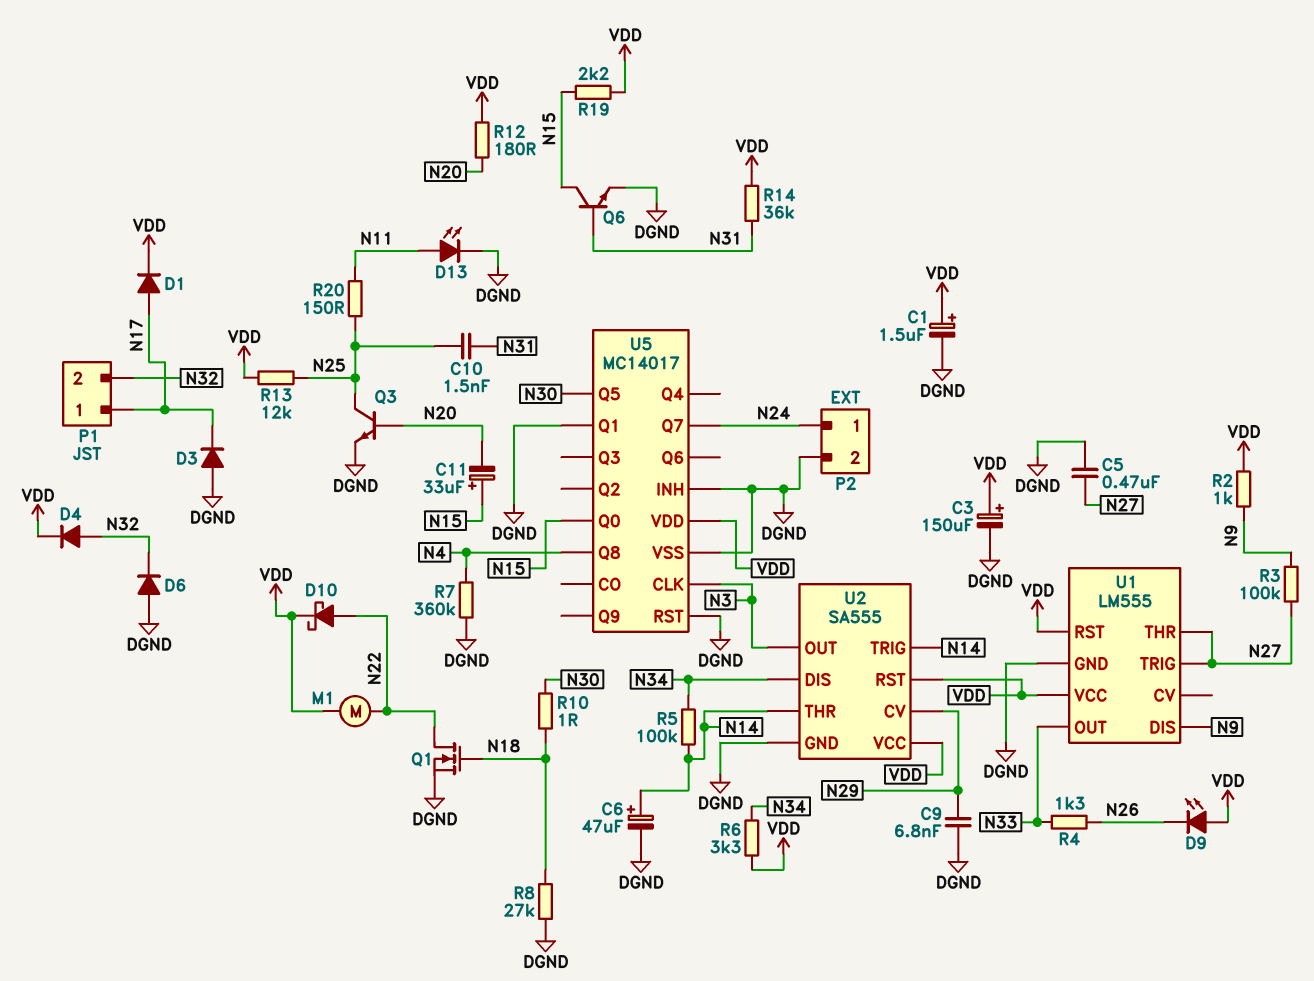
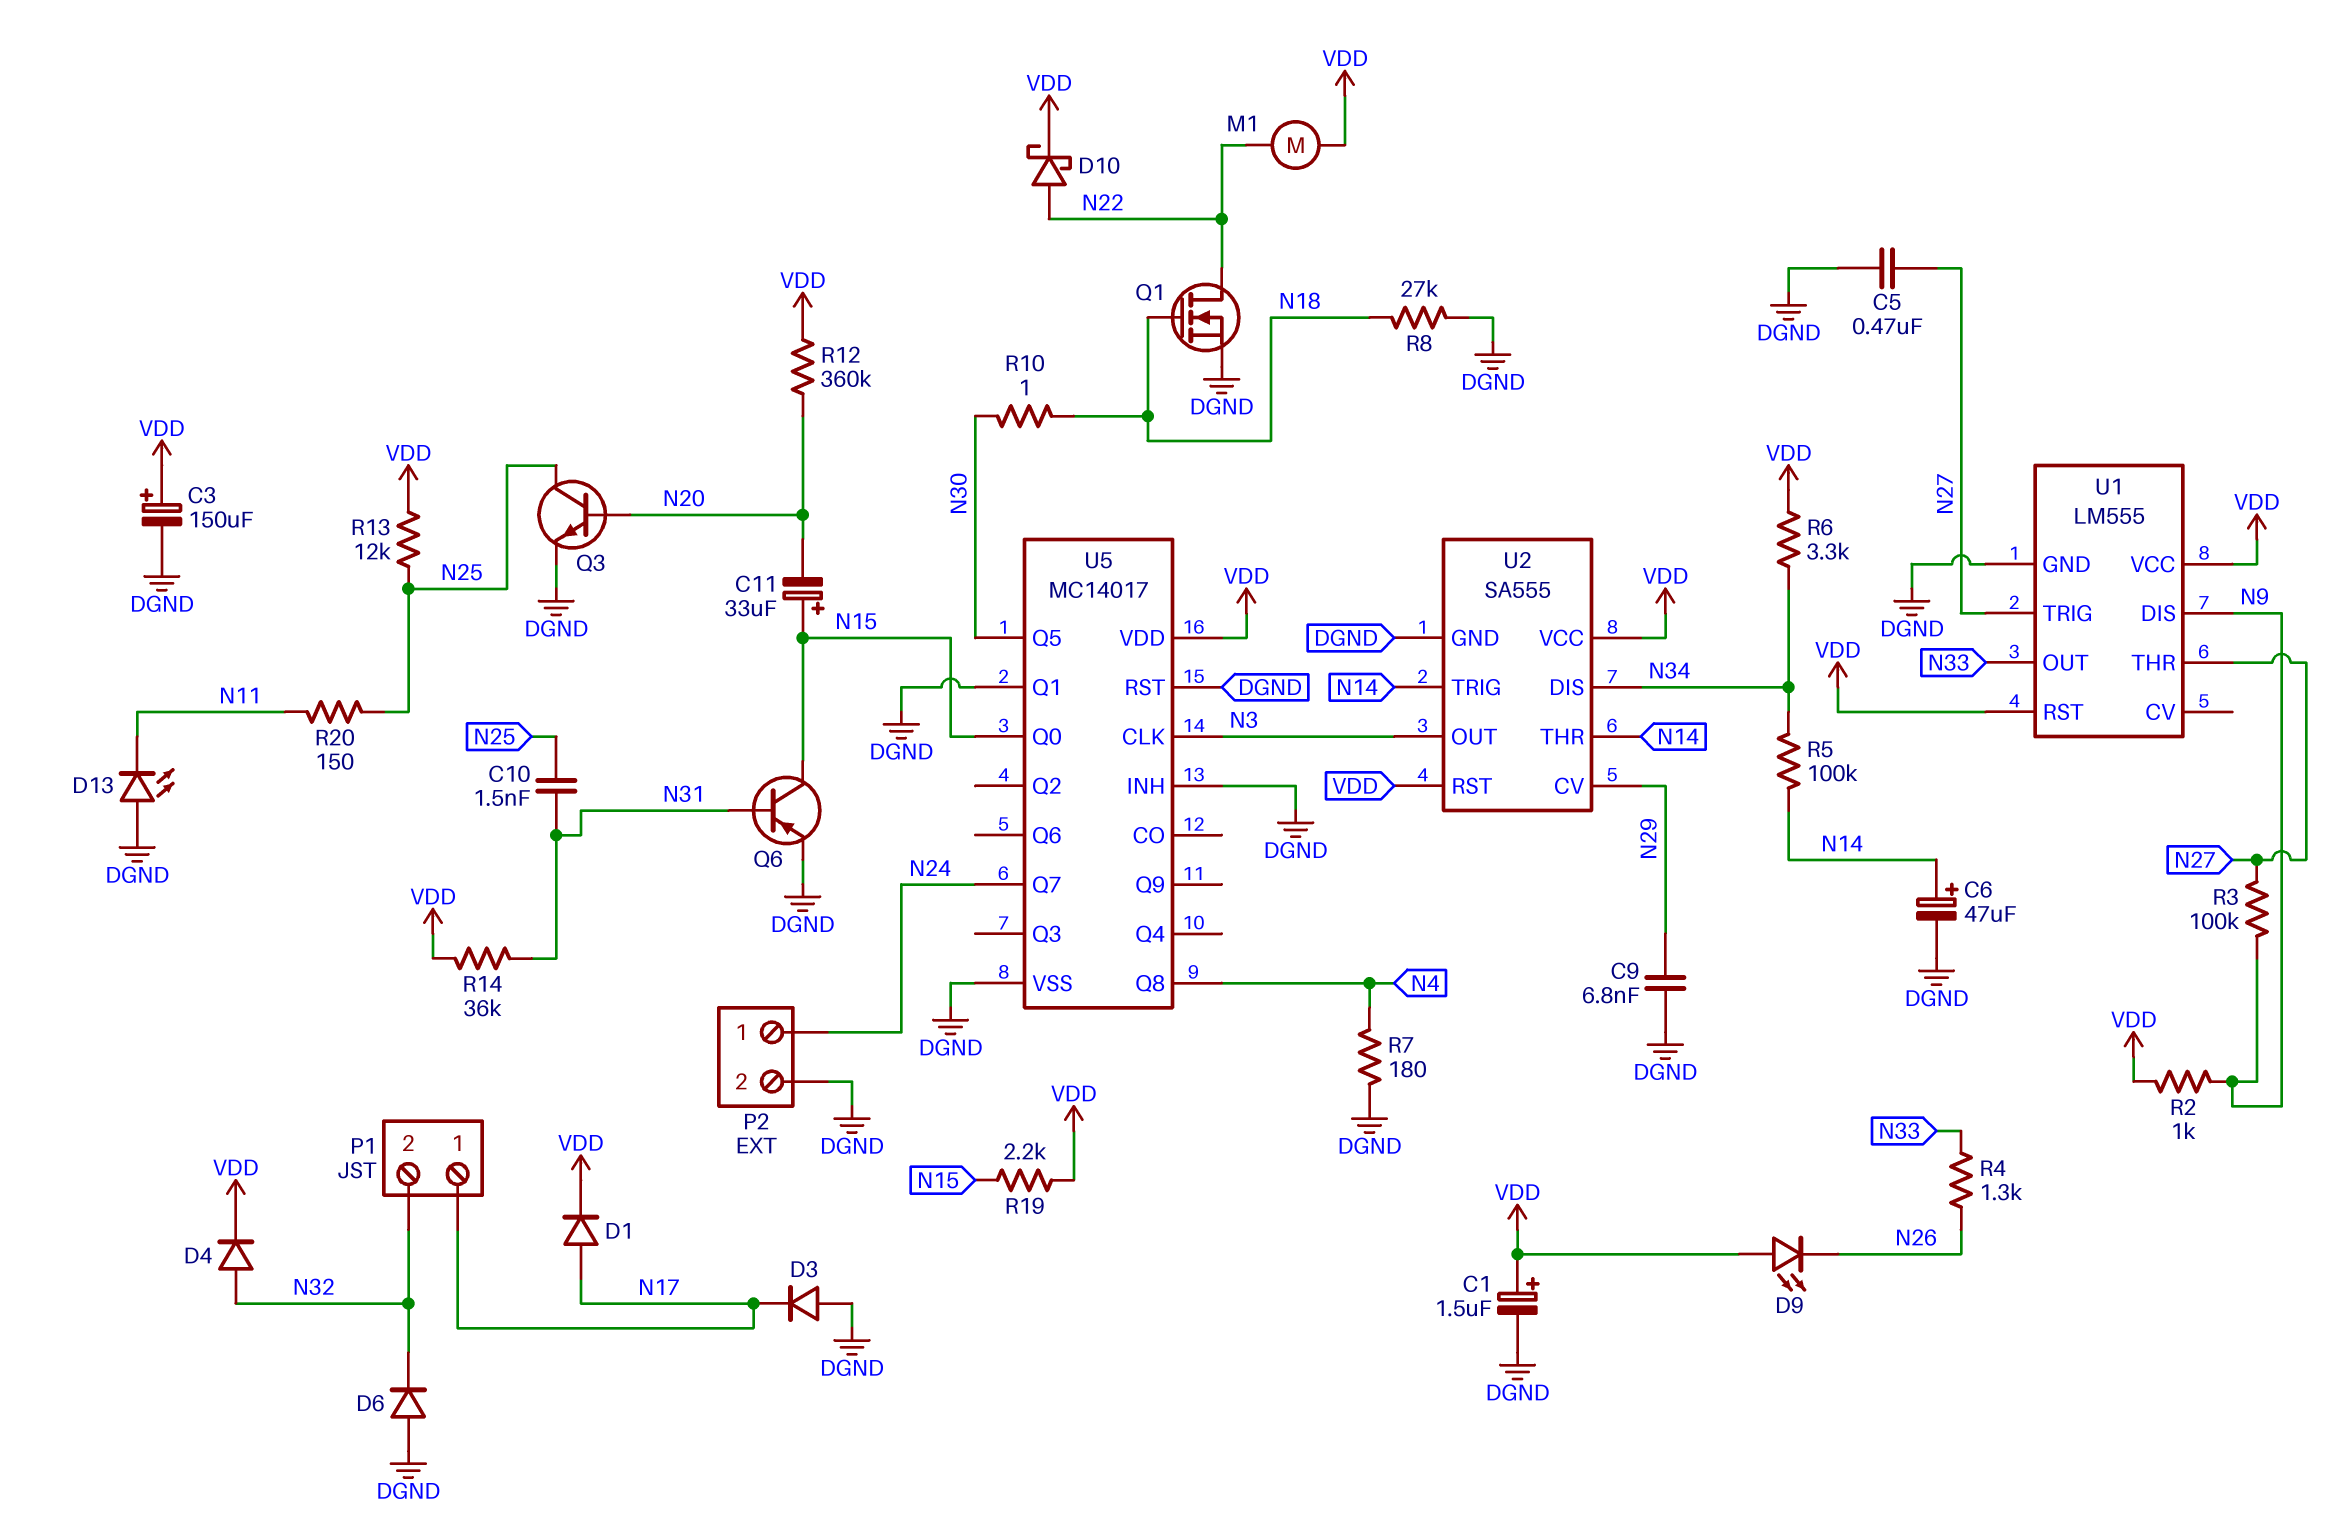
D13: LED (A N11, K DGND) -> LED (A DGND, K N11)
Q6: NPN (B N31, C N15, E DGND) -> PNP (B N31, C N15, E DGND)
R7: 360k (DGND, N4) -> 180 (DGND, N4)
R12: 180 (N20, VDD) -> 360k (N20, VDD)

